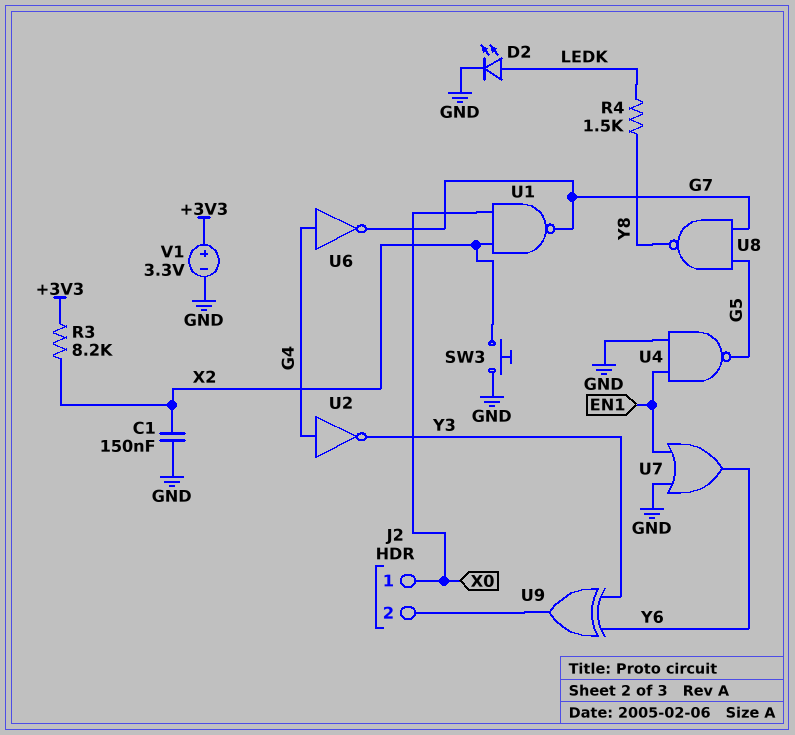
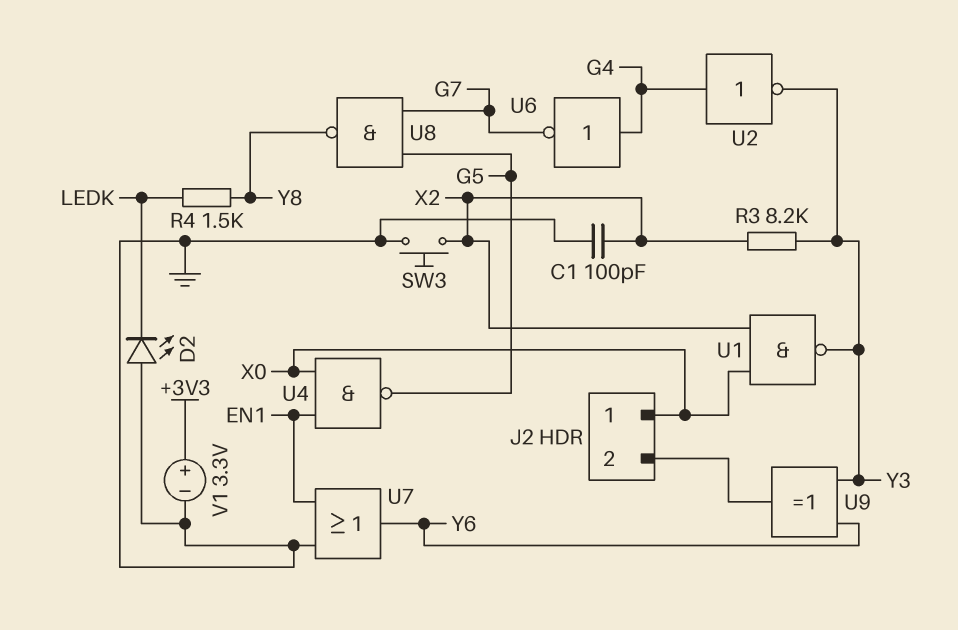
C1: 150nF (GND, X2) -> 100pF (GND, X2)
D2: LED (A LEDK, K GND) -> LED (A GND, K LEDK)
R3: 8.2k (+3V3, X2) -> 8.2k (X2, Y3)
U1: NAND (in X0, in X2, out G7) -> NAND (in X0, in X2, out Y3)
U4: NAND (in EN1, in GND, out G5) -> NAND (in EN1, in X0, out G5)

